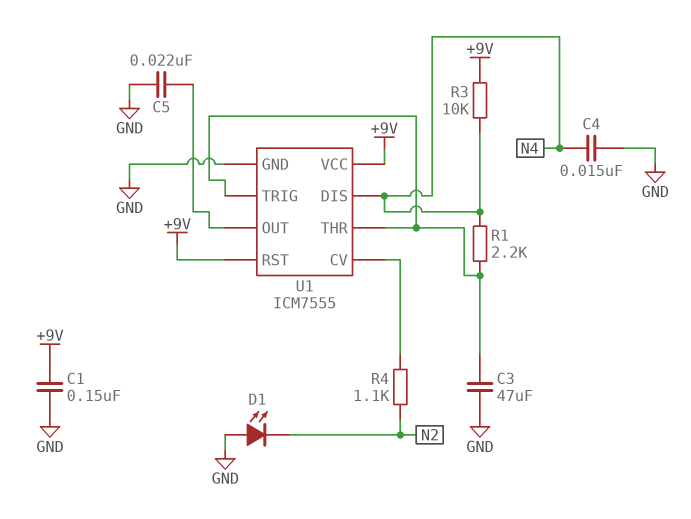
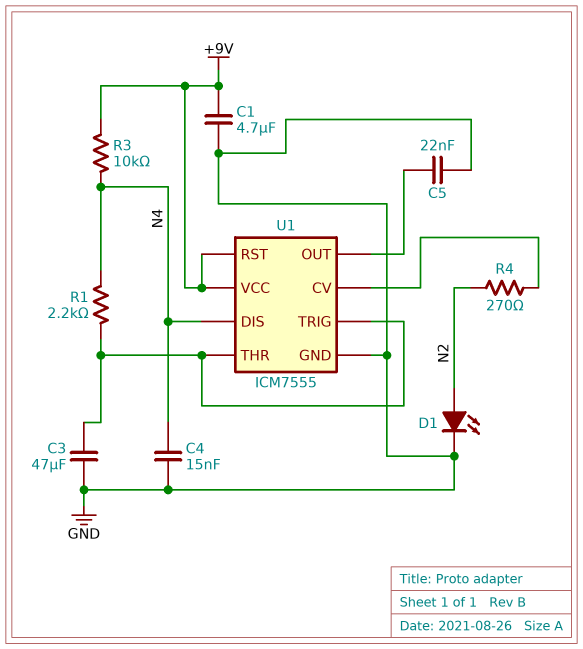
C1: 150nF (+9V, GND) -> 4.7uF (+9V, GND)
D1: LED (A GND, K N2) -> LED (A N2, K GND)
R4: 1.1k (N2, U1/CV) -> 270 (N2, U1/CV)

